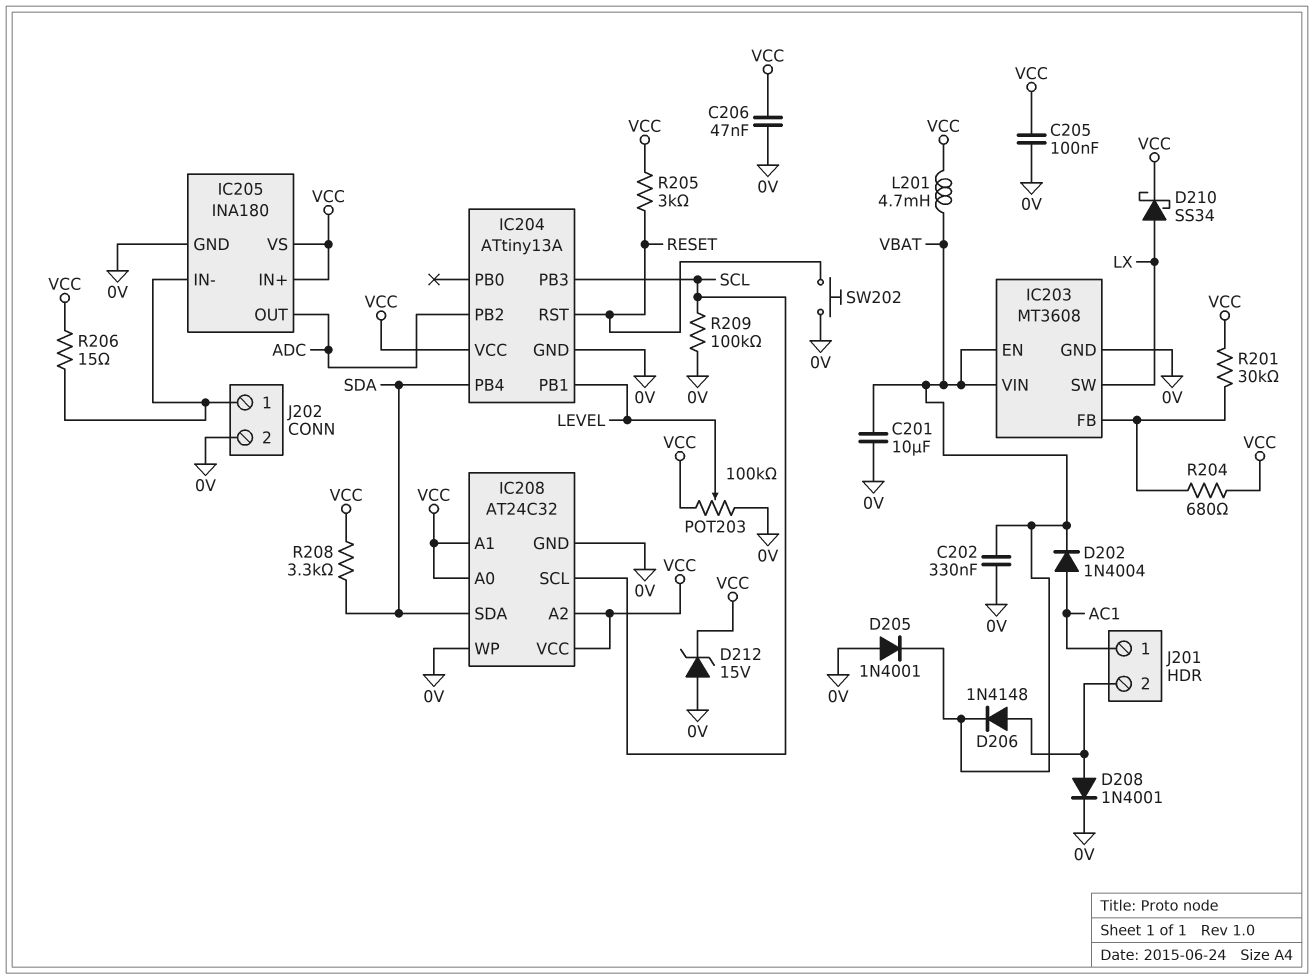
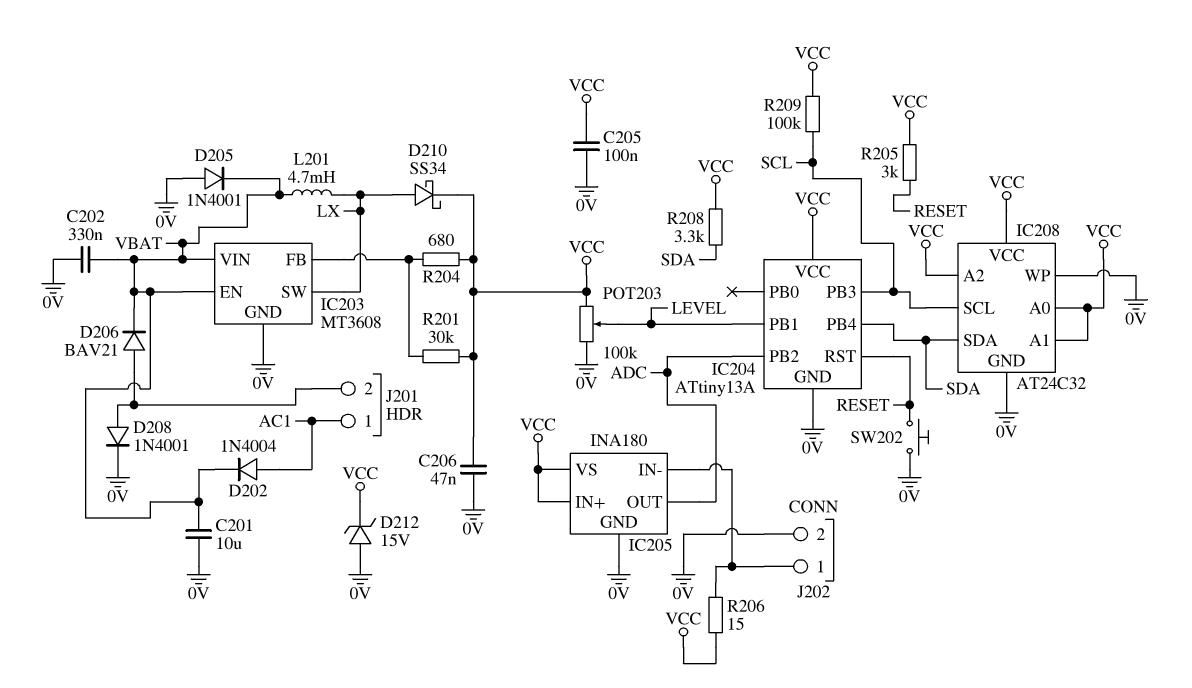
D206: diode 1N4148 (A J201/2, K VBAT) -> diode BAV21 (A J201/2, K VBAT)
L201: 4.7mH (VBAT, VCC) -> 4.7mH (LX, VBAT)
R209: 100k (0V, SCL) -> 100k (SCL, VCC)

